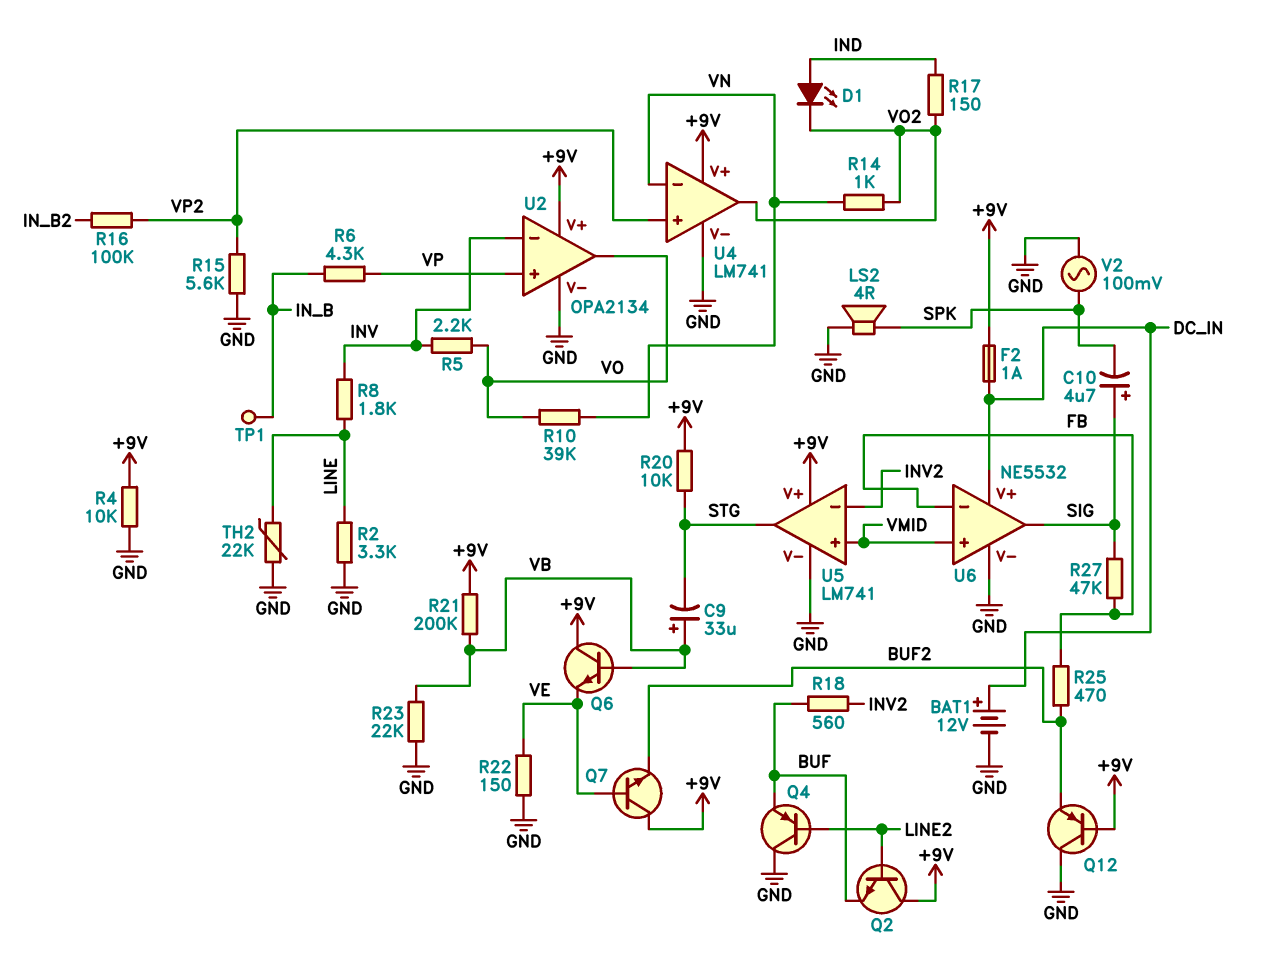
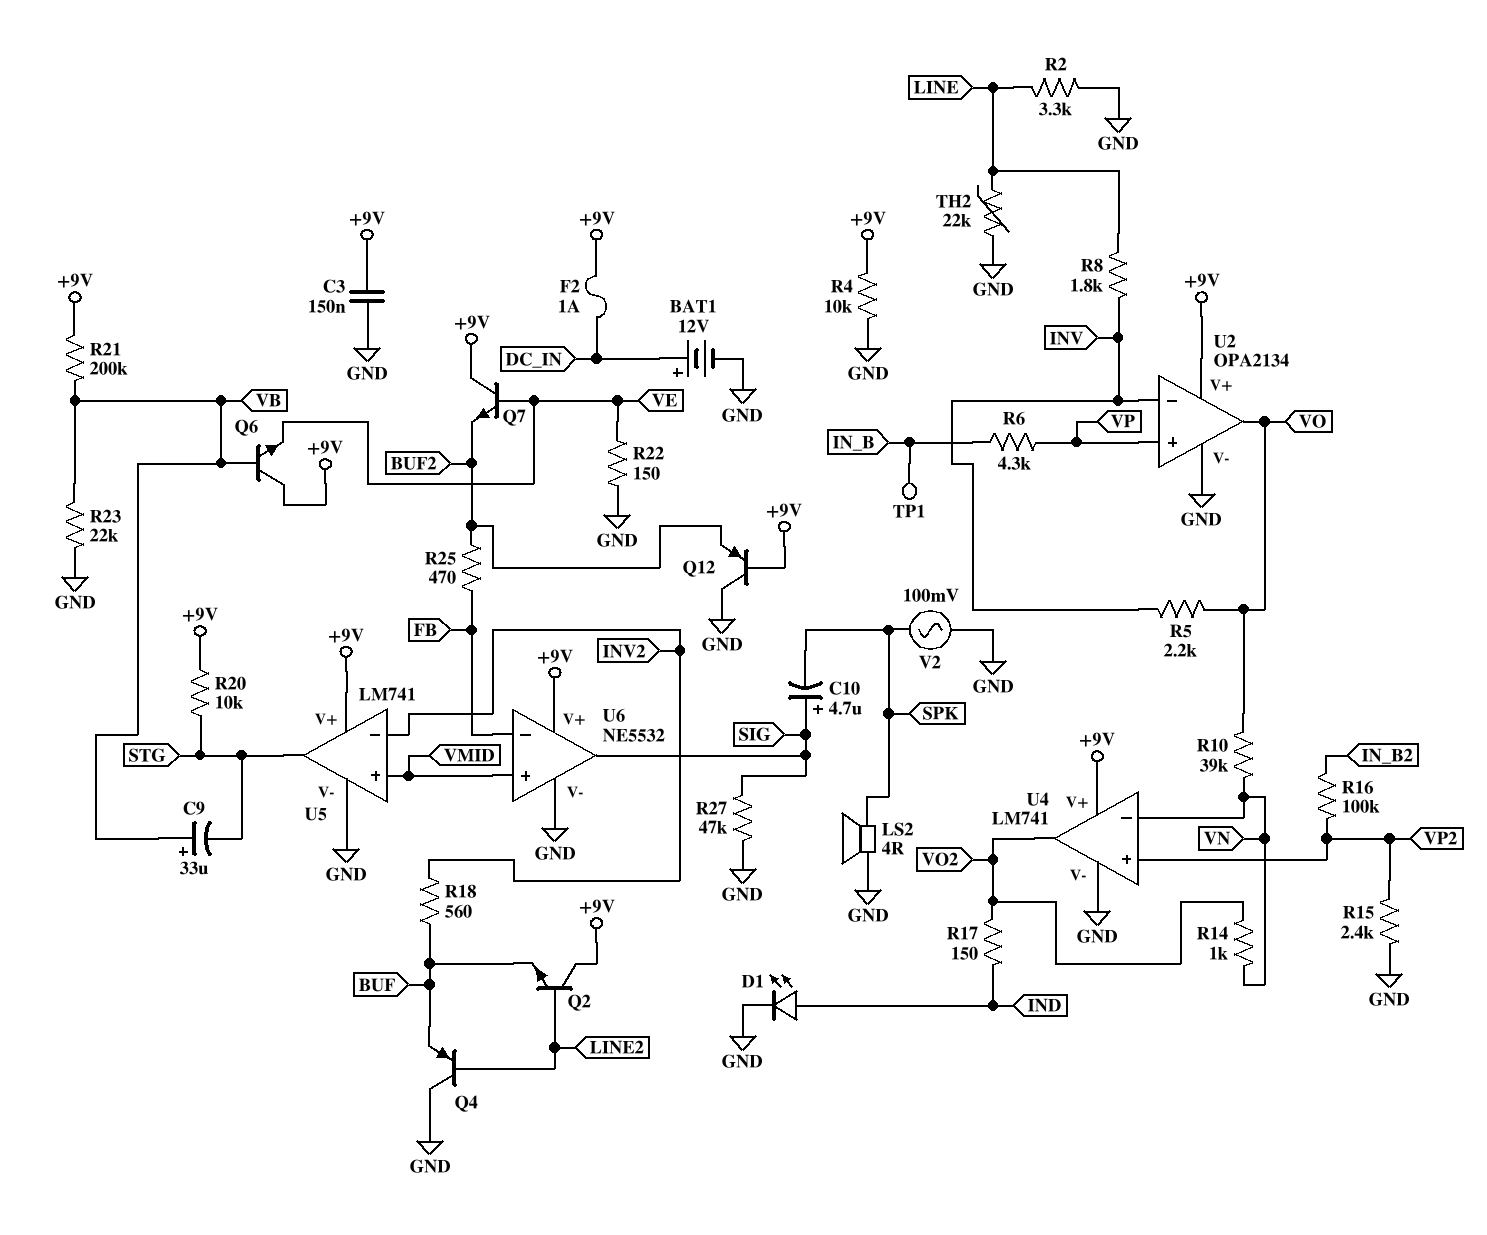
C3: none -> 150nF (+9V, GND)
D1: LED (A IND, K VO2) -> LED (A IND, K GND)
R15: 5.6k (GND, VP2) -> 2.4k (GND, VP2)
R27: 47k (FB, SIG) -> 47k (GND, SIG)
U6 pin V+: DC_IN -> +9V

